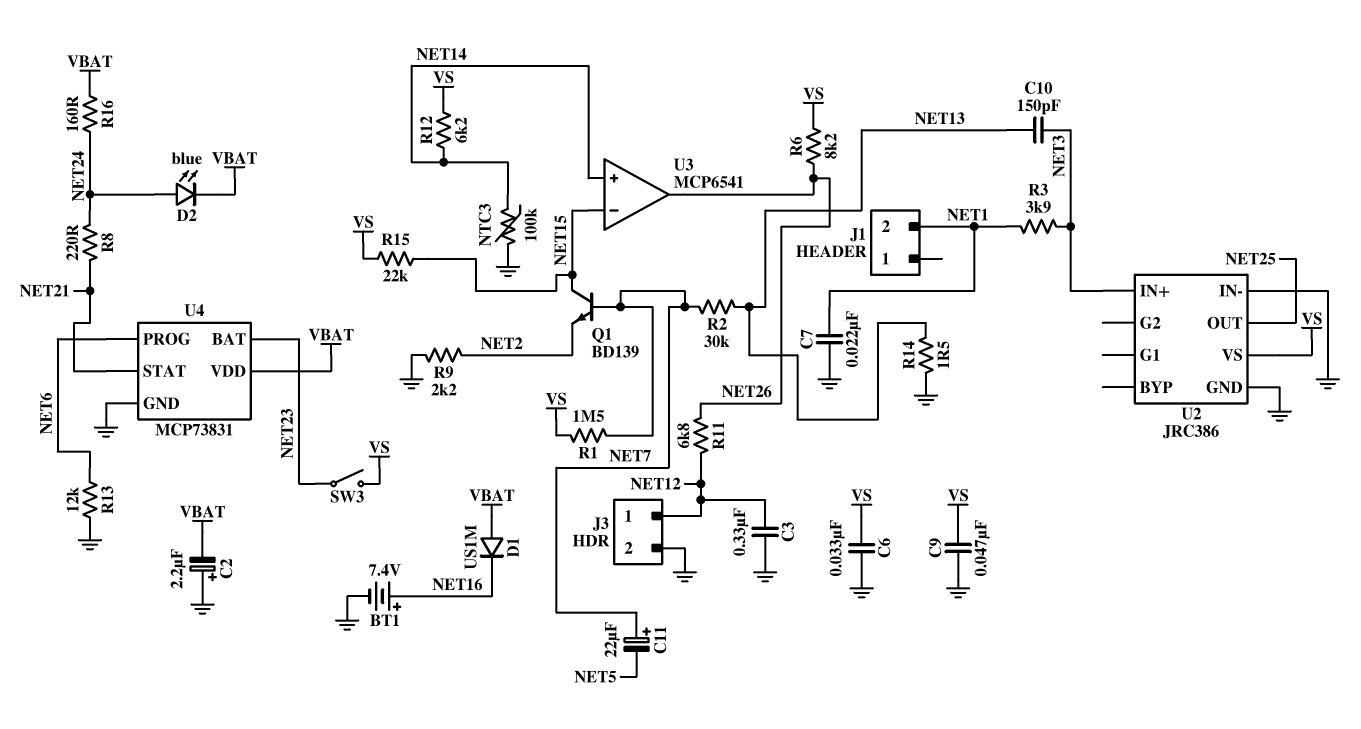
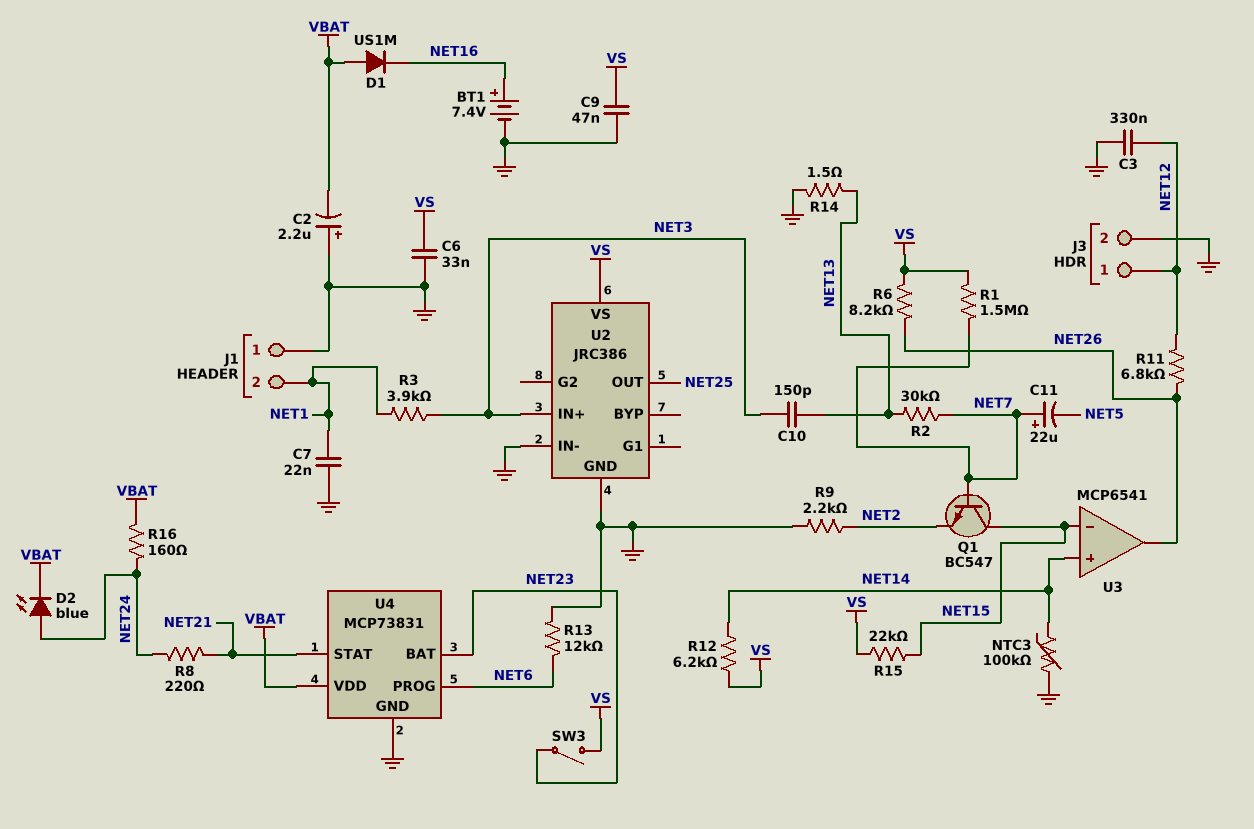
J1 pin 1: none -> GND
Q1: NPN BD139 (B NET7, C NET15, E NET2) -> NPN BC547 (B NET7, C NET15, E NET2)

